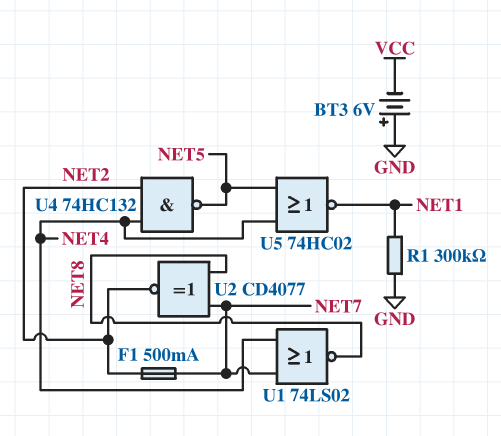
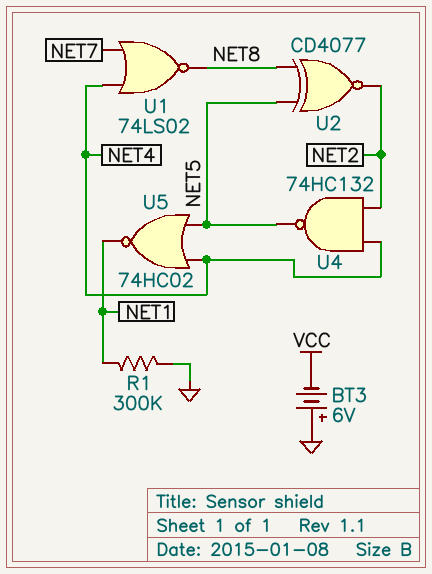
F1: 500mA (NET2, NET7) -> none
U2: XNOR CD4077 (in NET7, in NET8, out NET2) -> XNOR CD4077 (in NET5, in NET8, out NET2)

